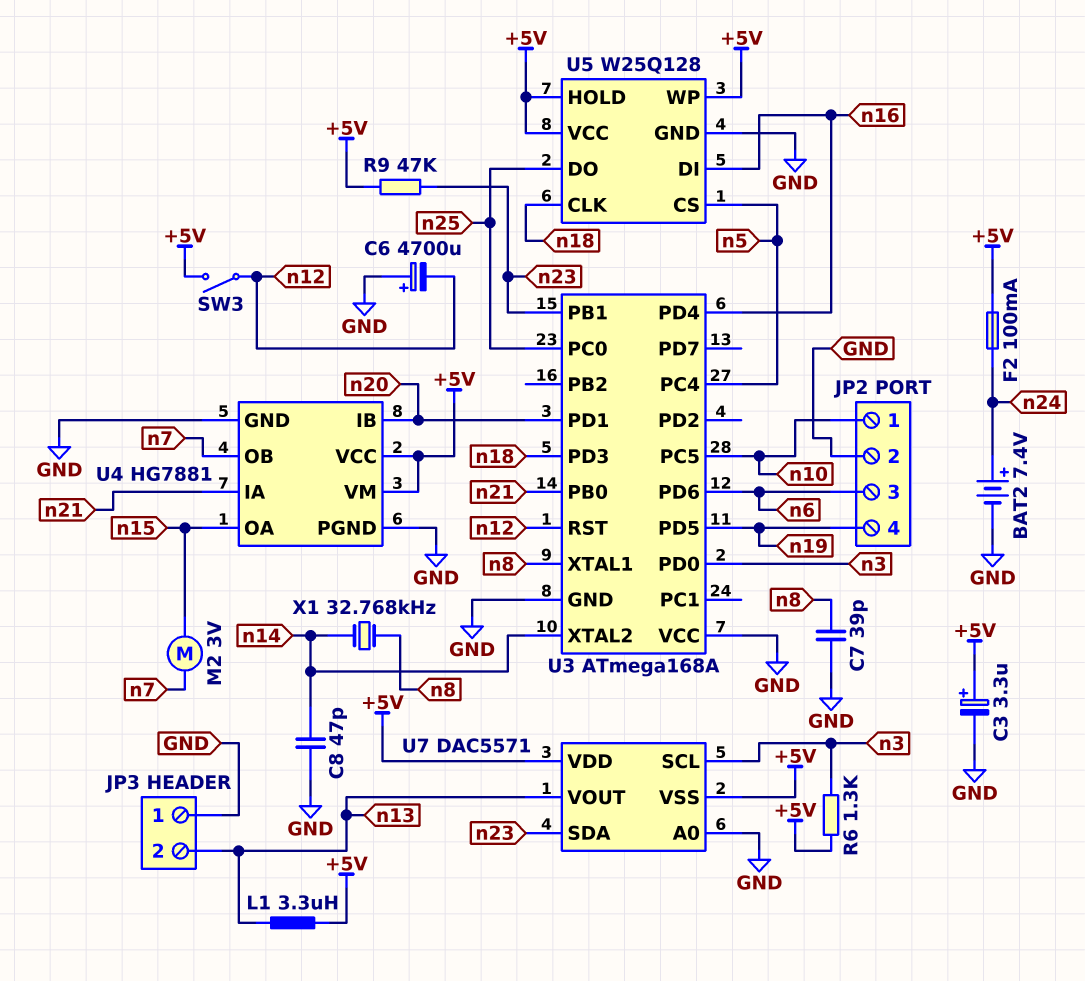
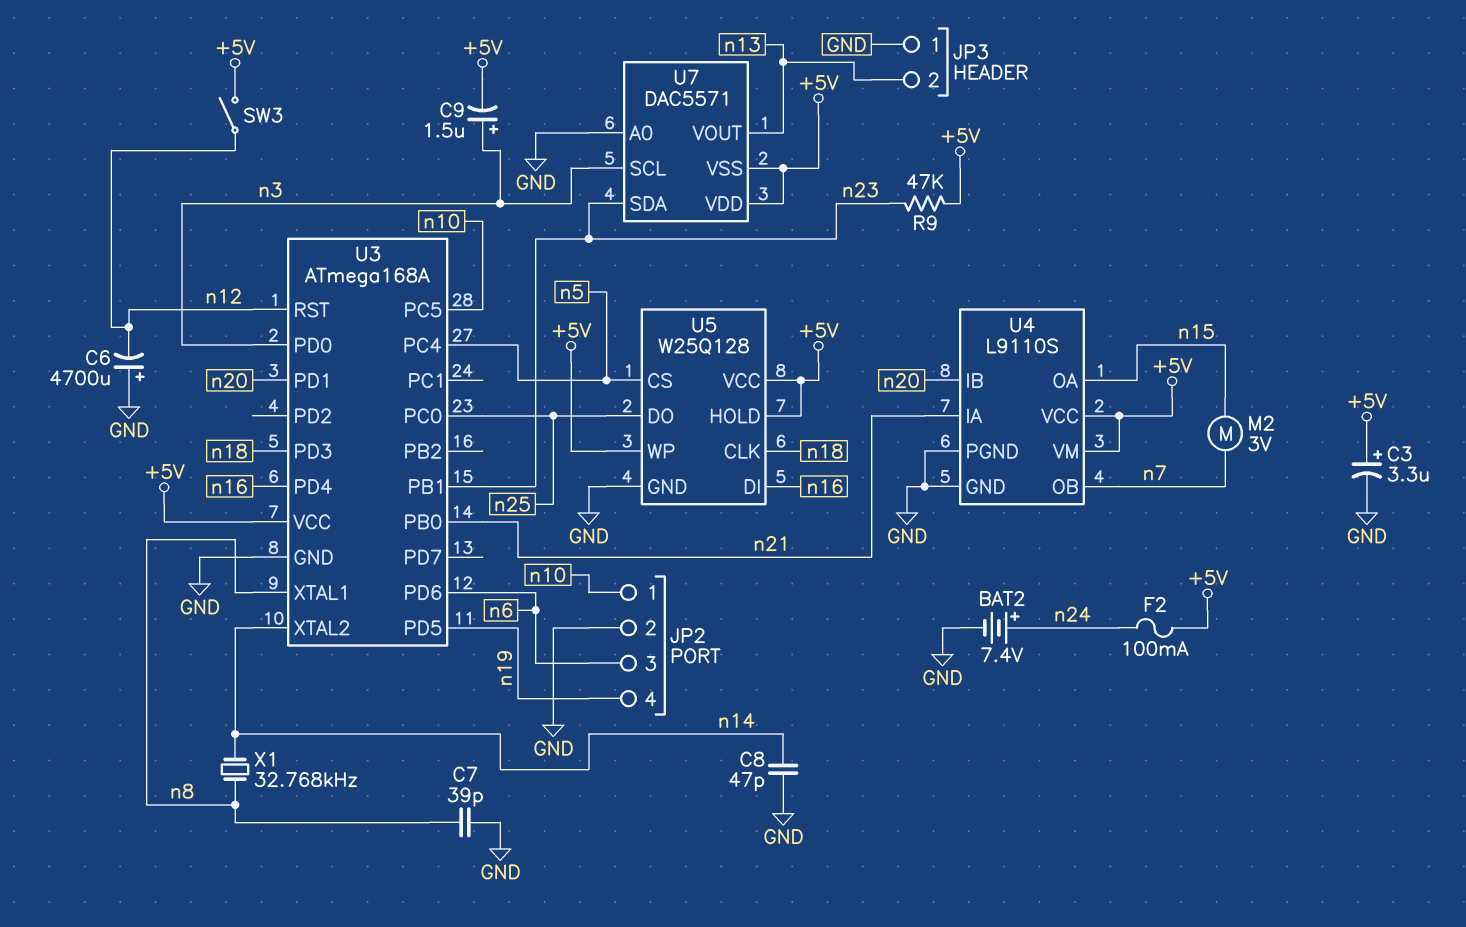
C9: none -> 1.5uF (plus n3, minus +5V)
L1: 3.3uH (+5V, n13) -> none
R6: 1.3k (+5V, n3) -> none
U3 pin VCC: GND -> +5V
U4: HG7881 -> L9110S

